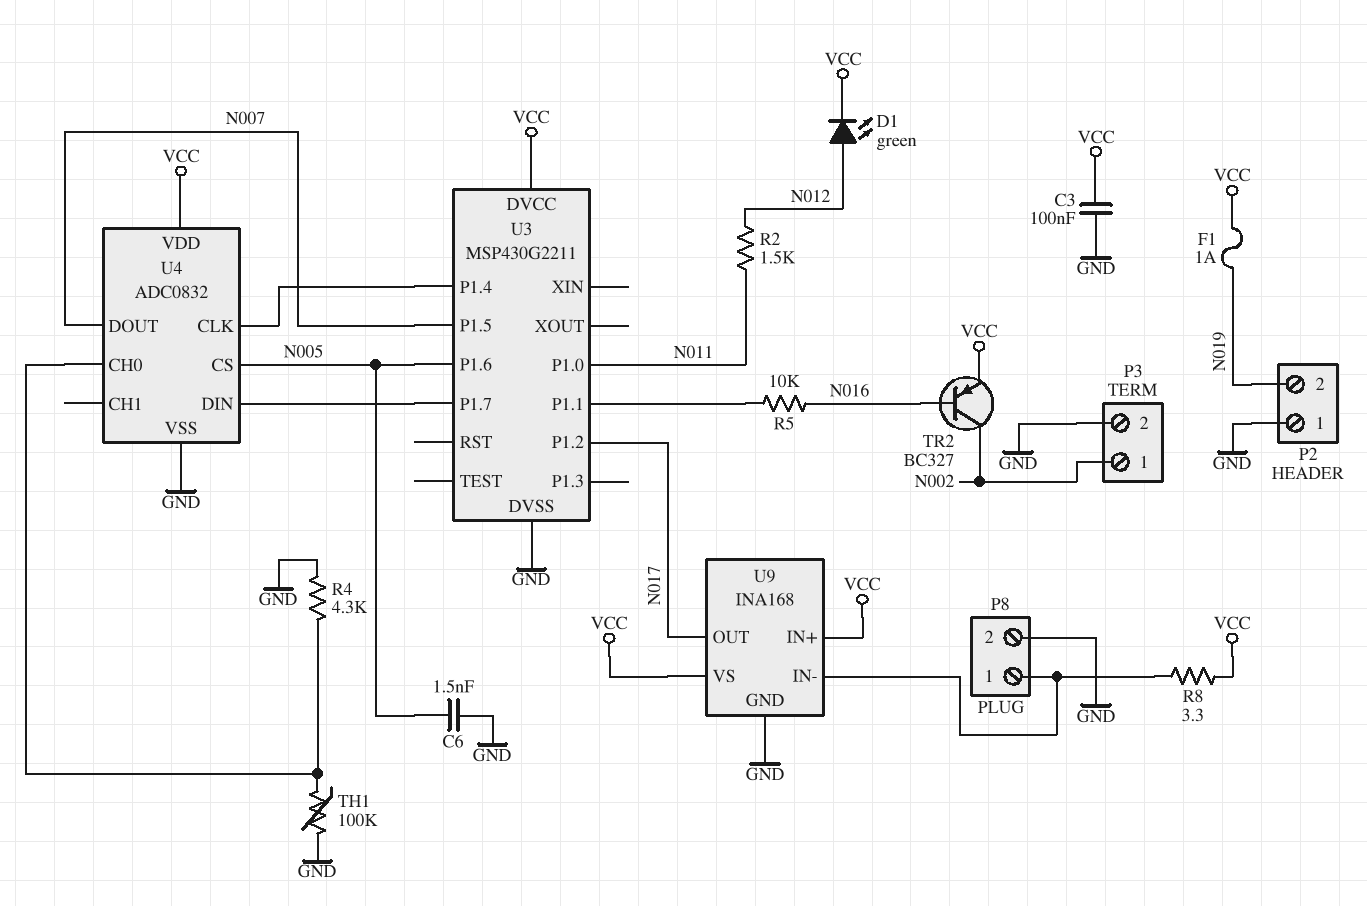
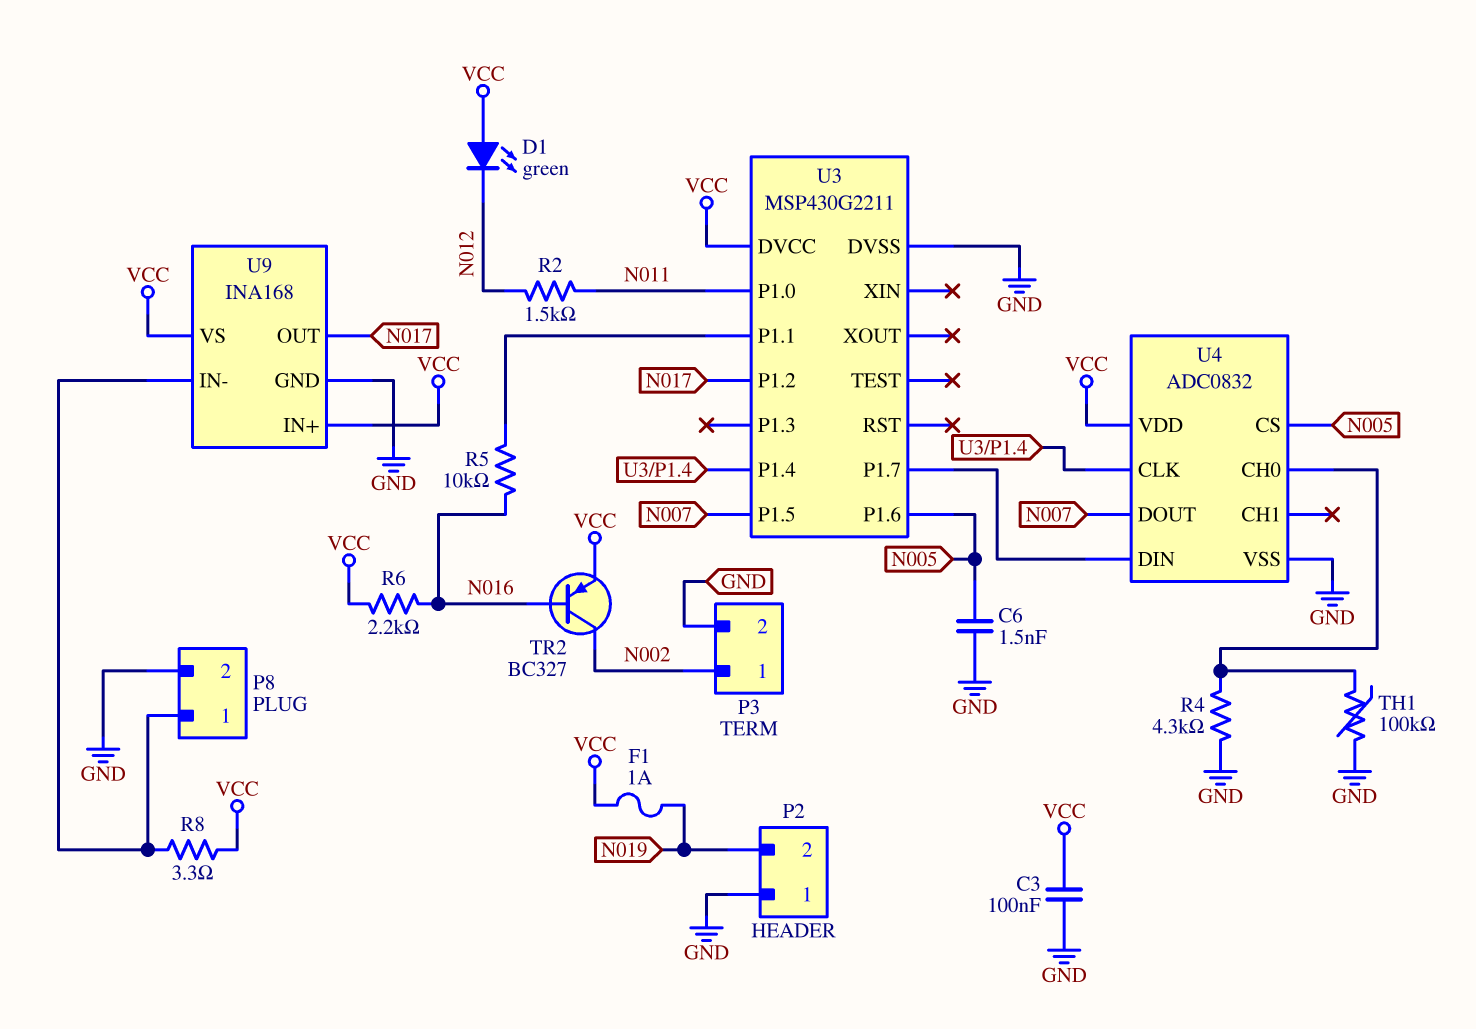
D1: LED green (A N012, K VCC) -> LED green (A VCC, K N012)
R6: none -> 2.2k (N016, VCC)

